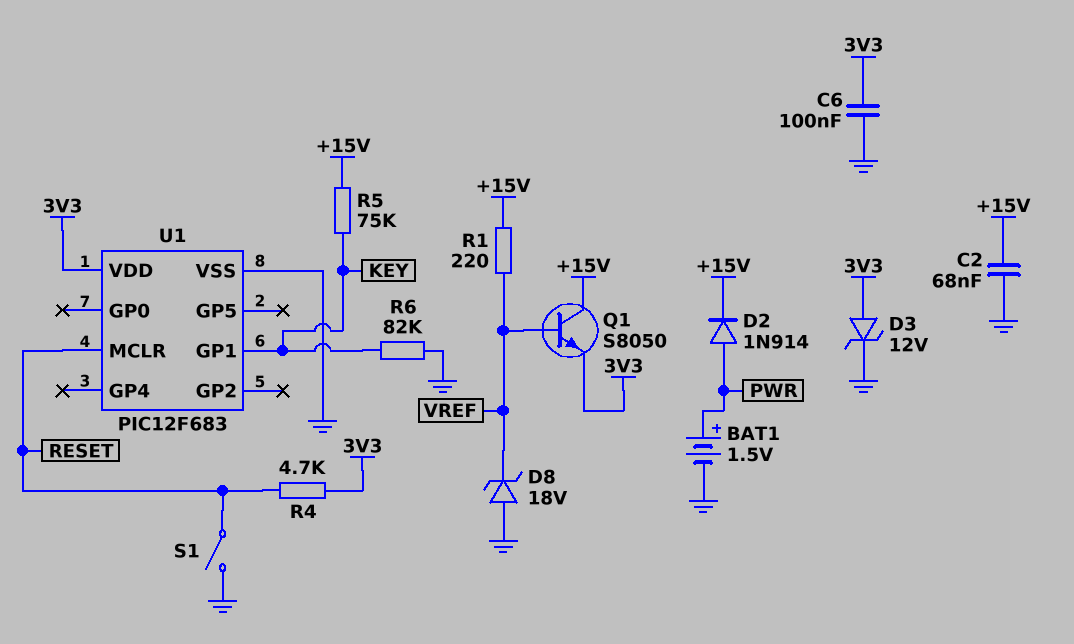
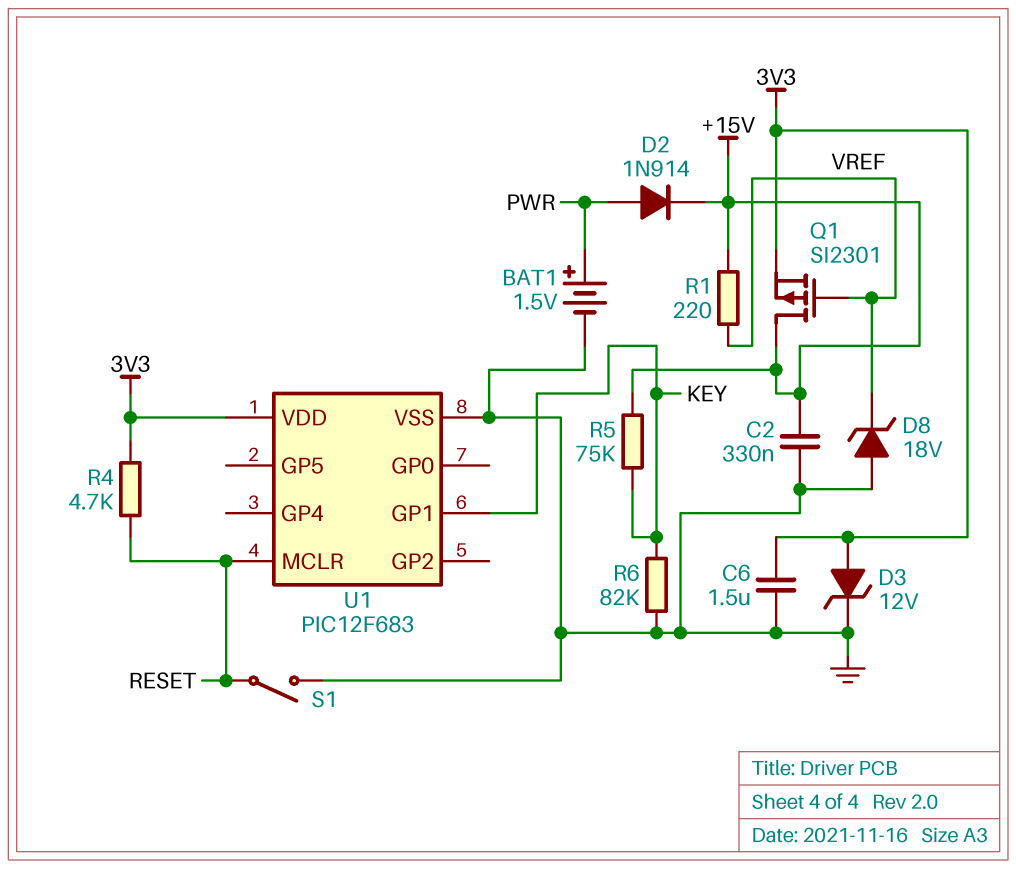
C2: 68nF (+15V, GND) -> 330nF (+15V, GND)
C6: 100nF (3V3, GND) -> 1.5uF (3V3, GND)
Q1: NPN S8050 (B VREF, C +15V, E 3V3) -> PMOS SI2301 (G VREF, D +15V, S 3V3)

